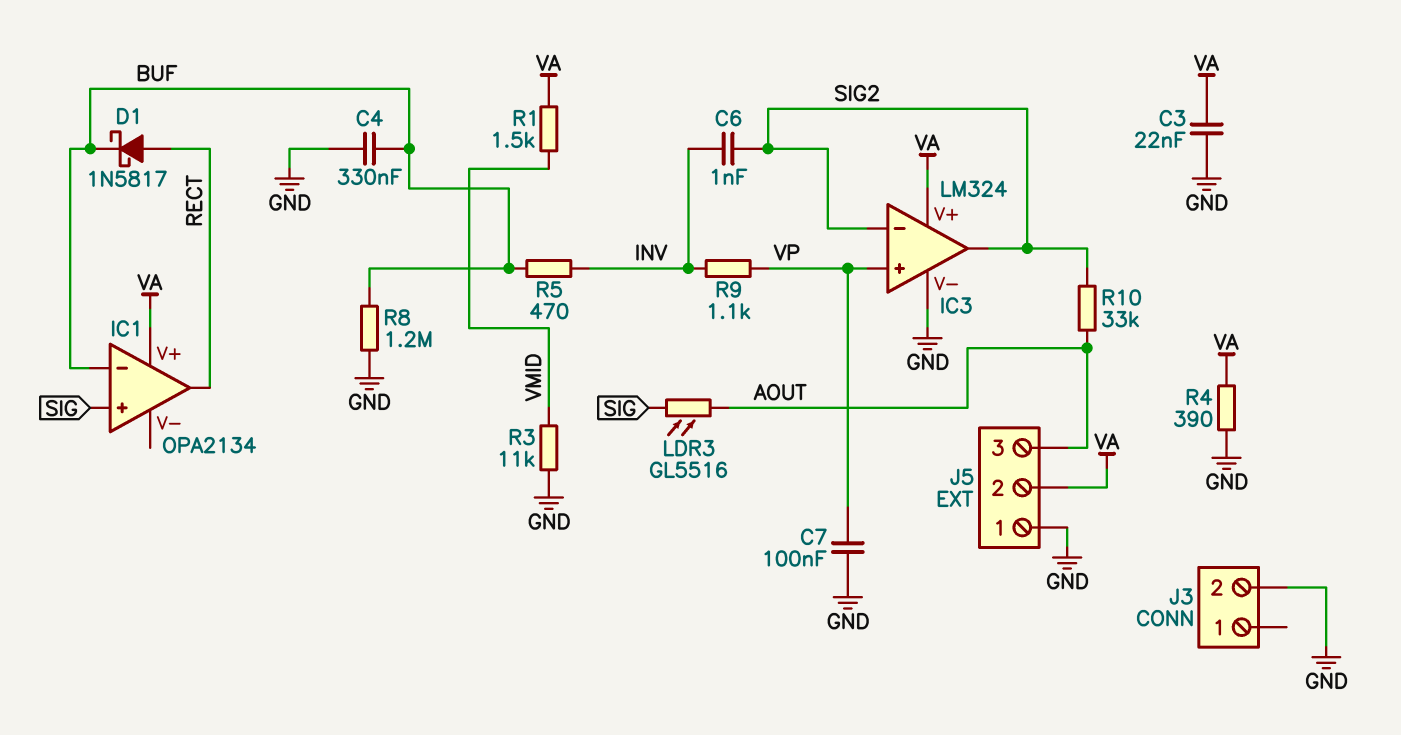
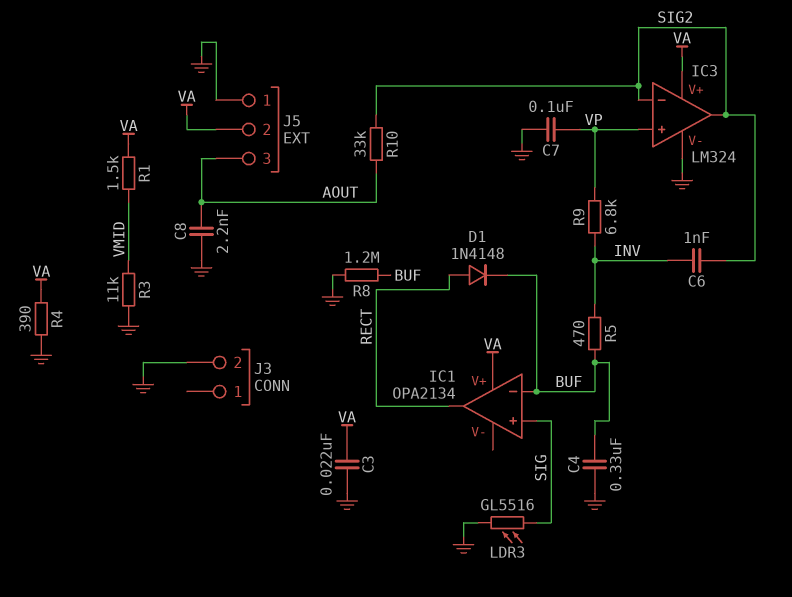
C8: none -> 2.2nF (AOUT, GND)
D1: schottky 1N5817 (A RECT, K BUF) -> diode 1N4148 (A RECT, K BUF)
LDR3: GL5516 (AOUT, SIG) -> GL5516 (GND, SIG)
R9: 1.1k (INV, VP) -> 6.8k (INV, VP)

